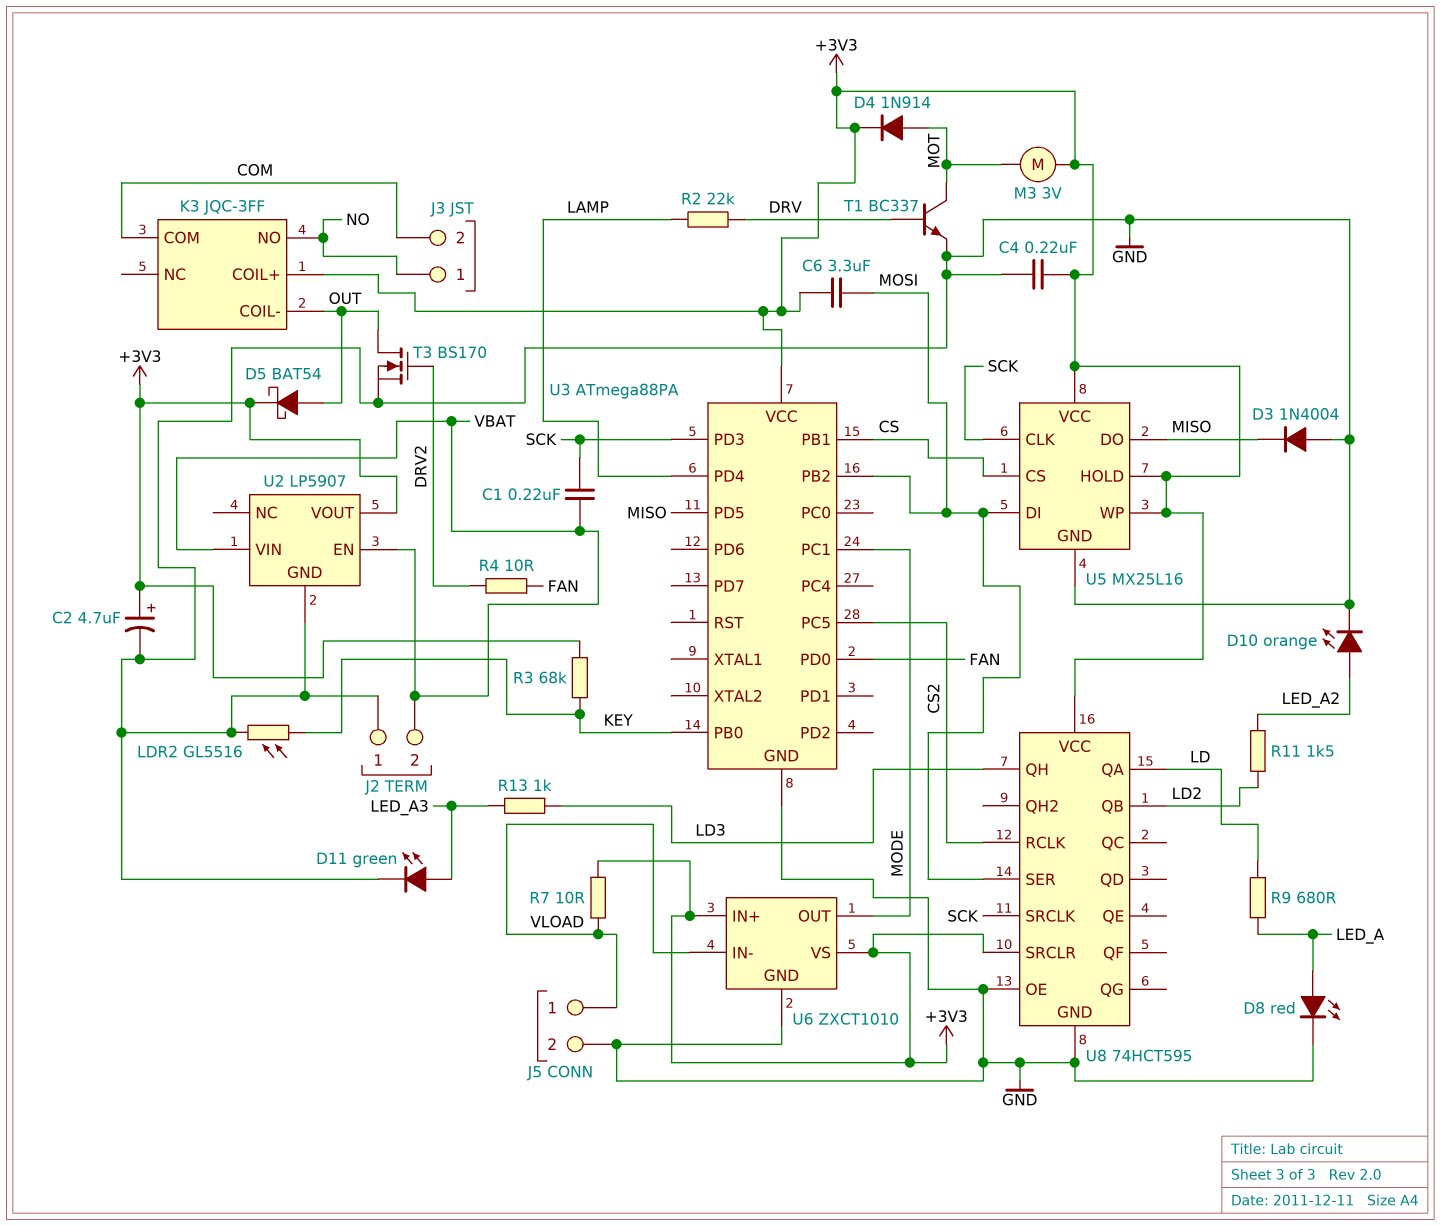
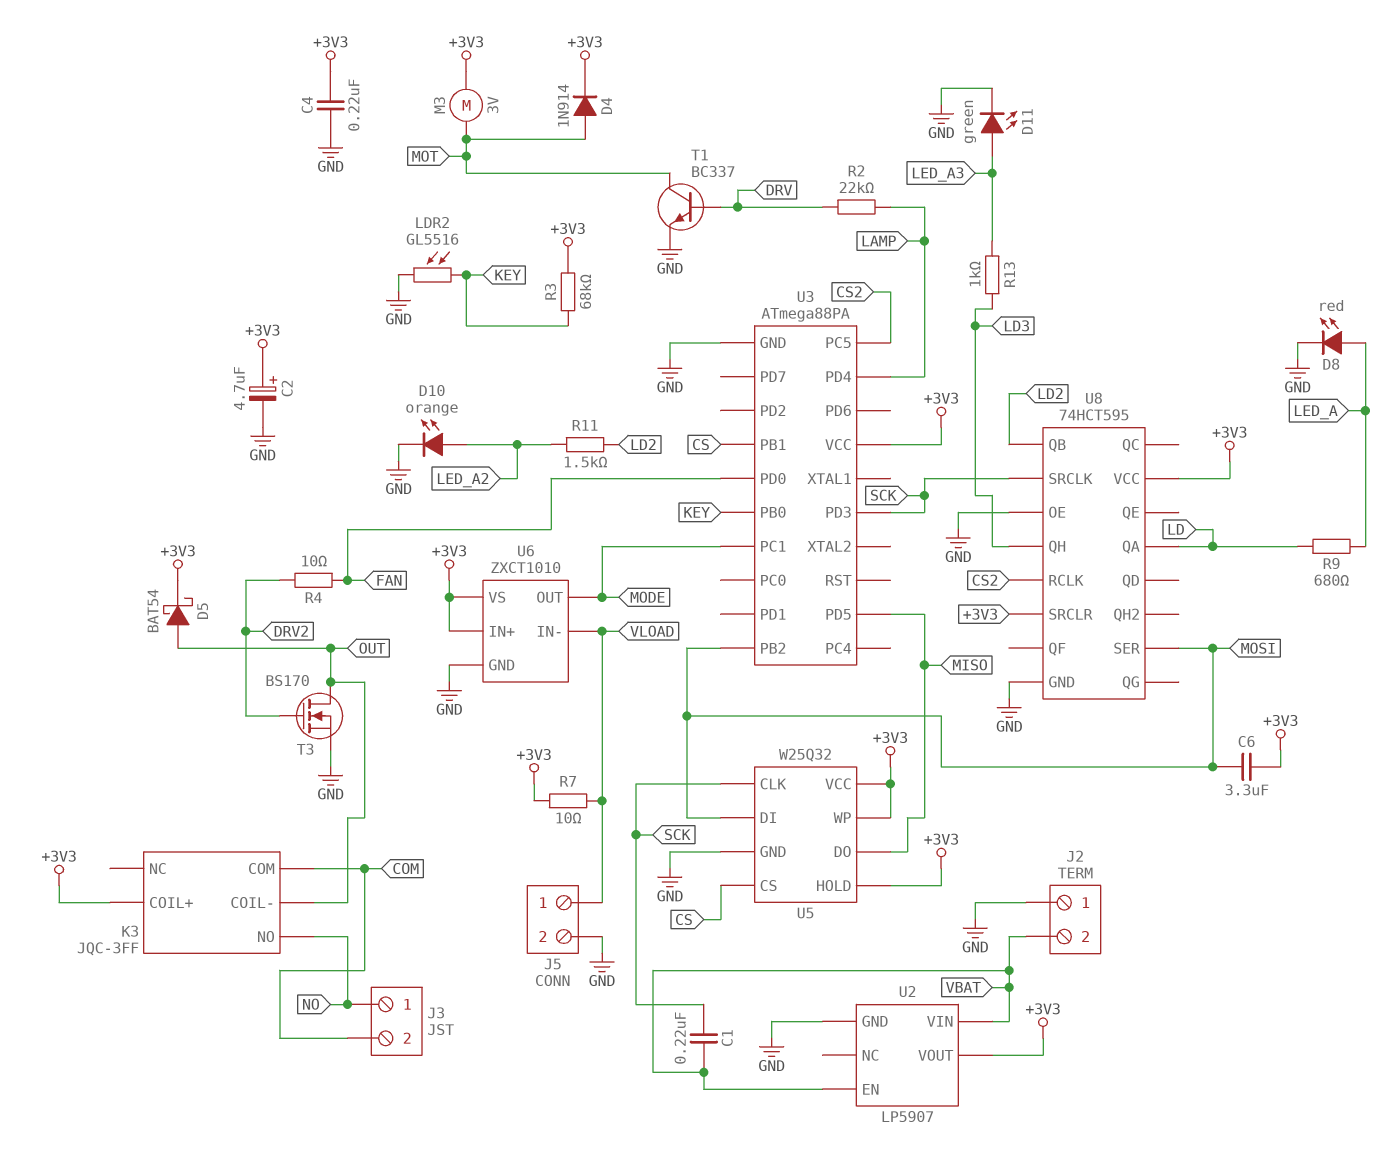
D3: diode 1N4004 (A GND, K MISO) -> none
U5: MX25L16 -> W25Q32

